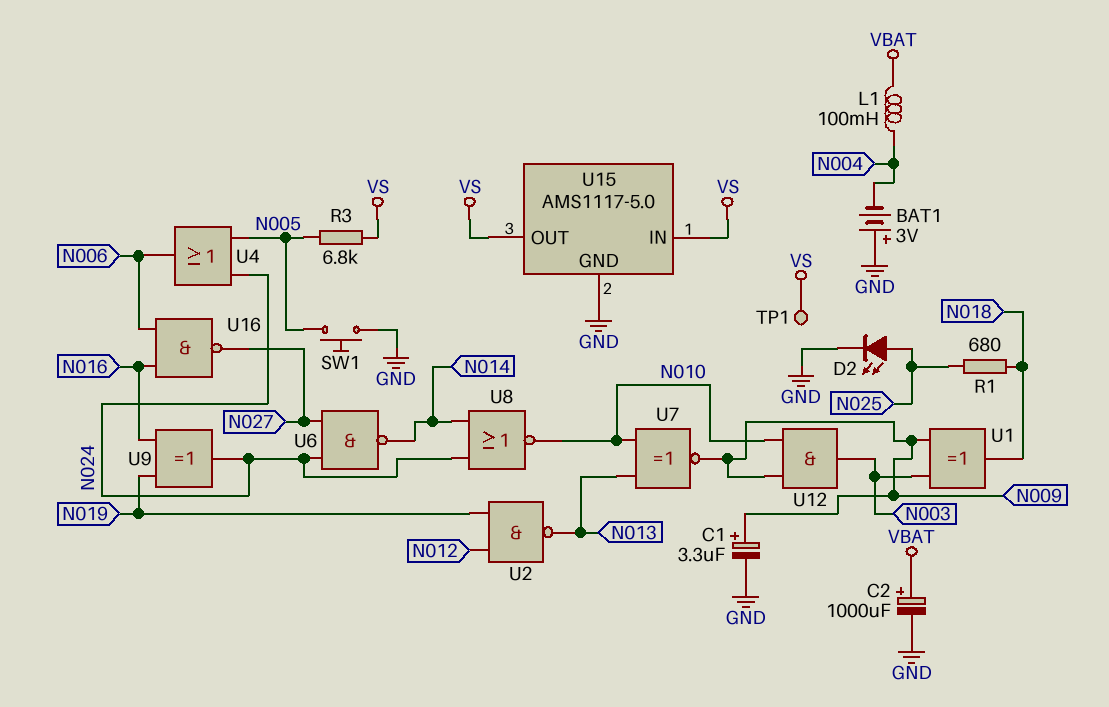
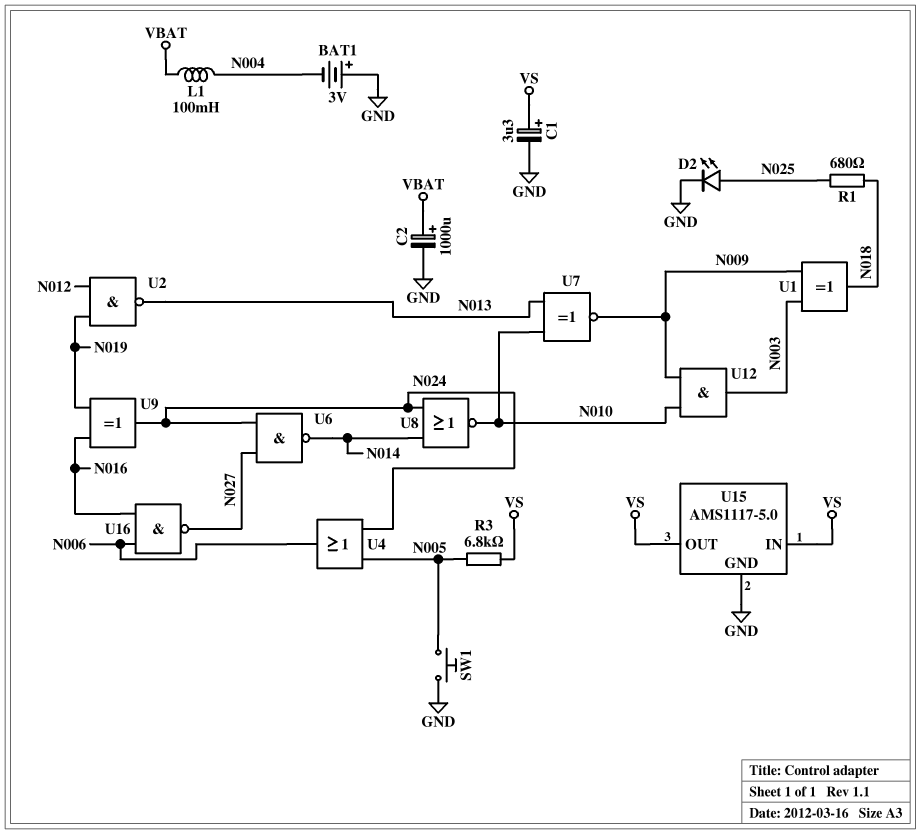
C1: 3.3uF (plus N009, minus GND) -> 3.3uF (plus VS, minus GND)
TP1: test point (VS) -> none

